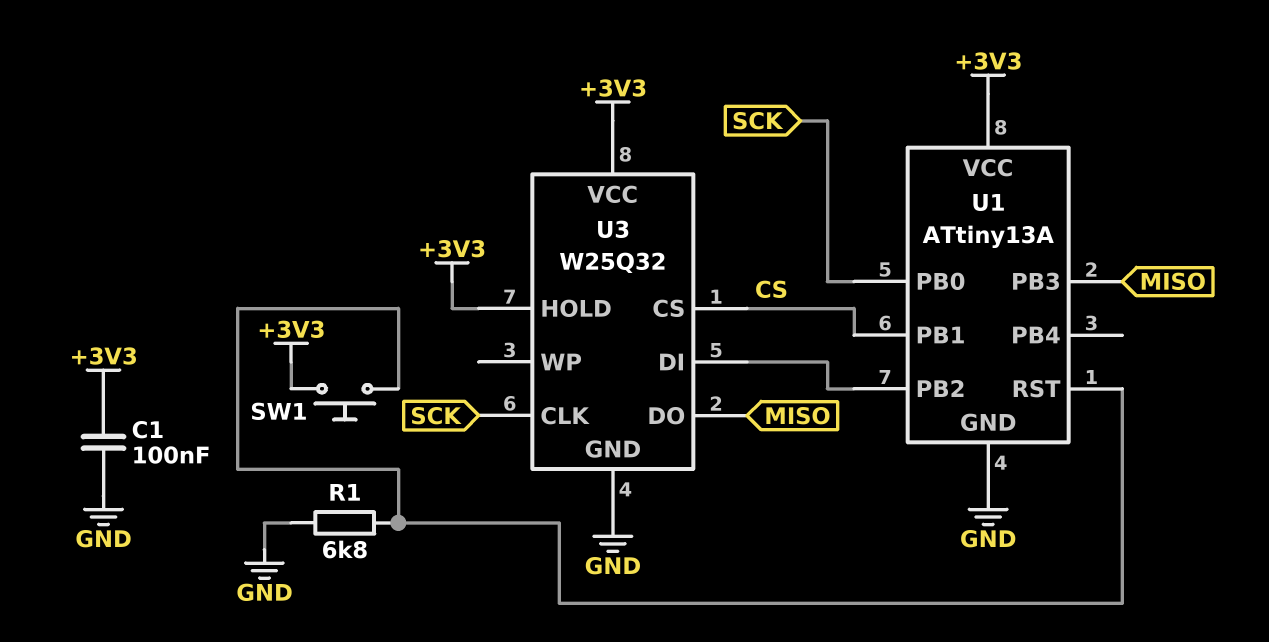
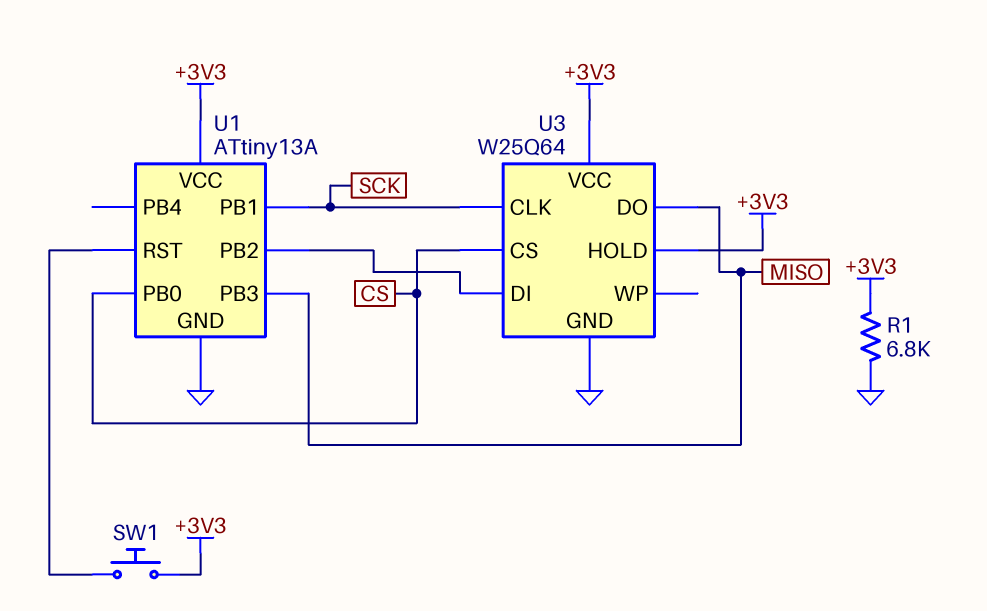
C1: 100nF (+3V3, GND) -> none
R1: 6.8k (GND, U1/RST) -> 6.8k (+3V3, GND)
U1 pin PB0: SCK -> CS
U1 pin PB1: CS -> SCK
U3: W25Q32 -> W25Q64

